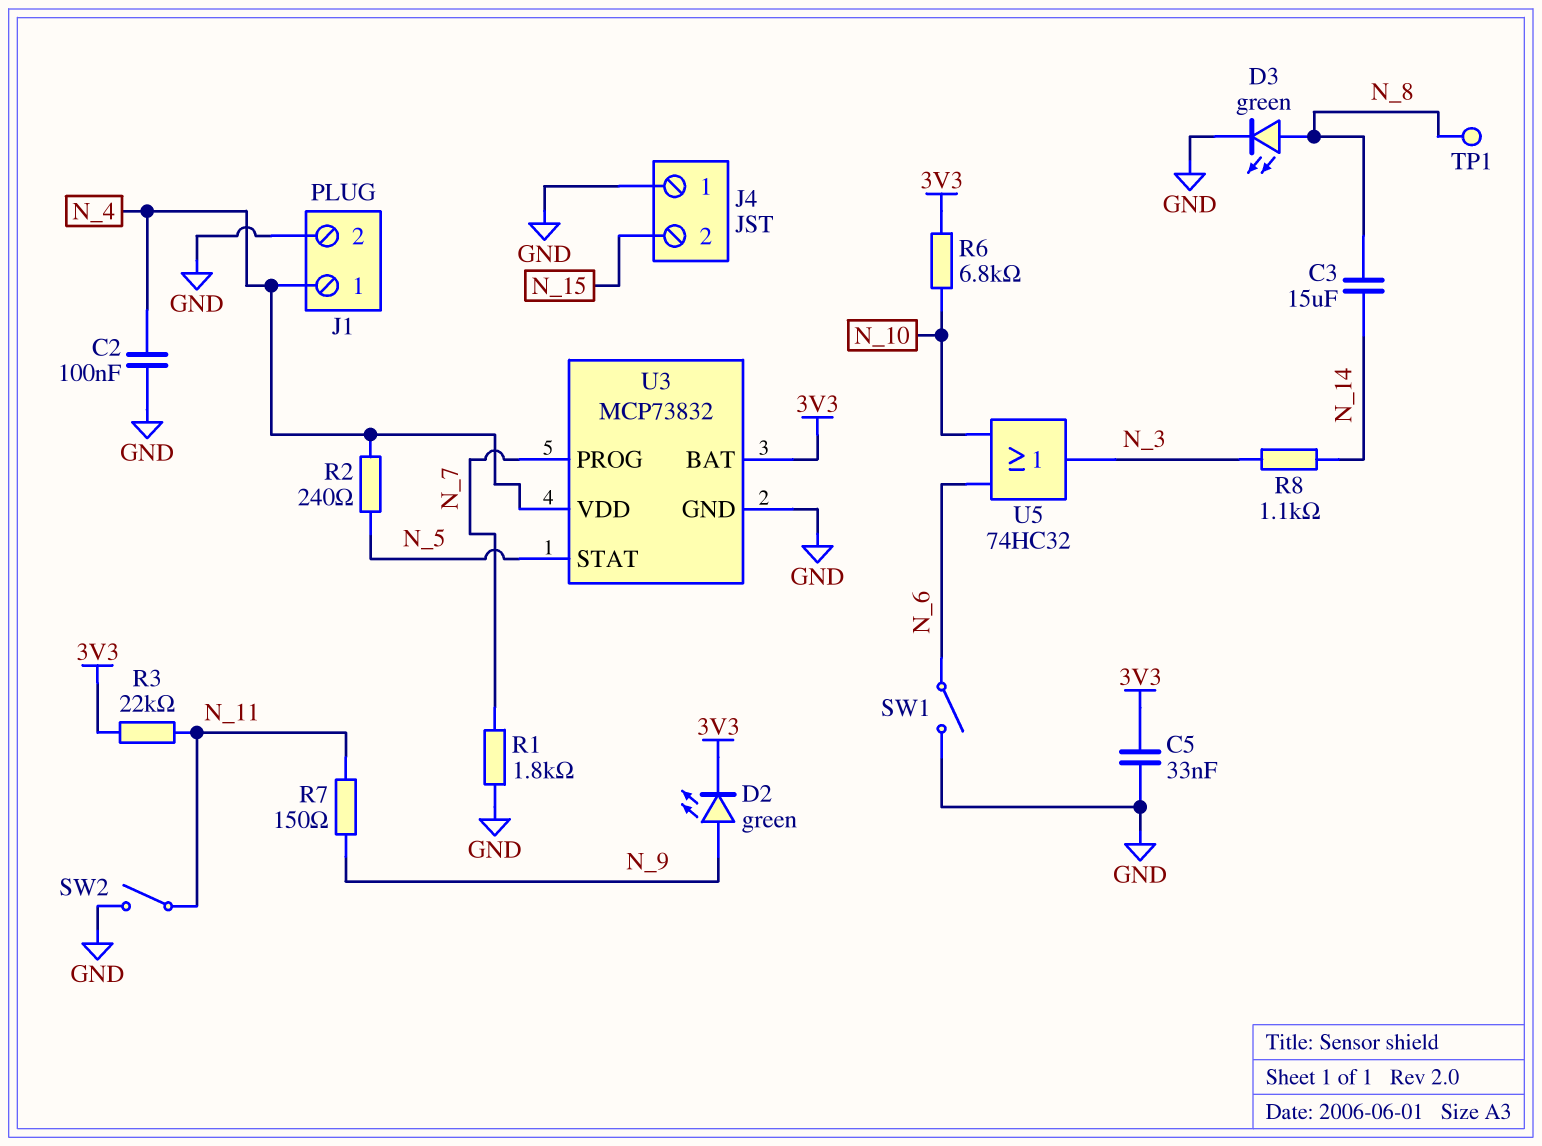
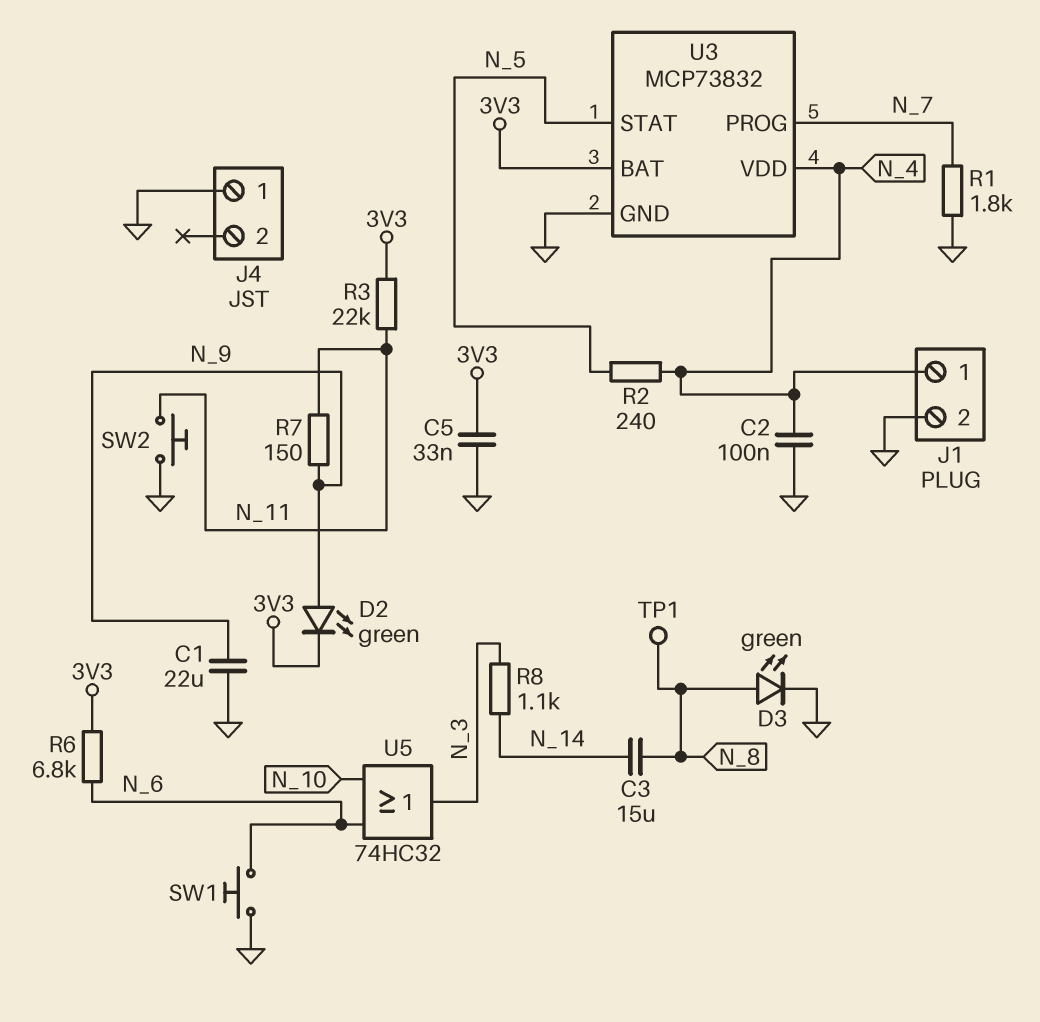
C1: none -> 22uF (GND, N_9)
J4 pin 2: N_15 -> none
R6: 6.8k (3V3, N_10) -> 6.8k (3V3, N_6)
SW1: switch (GND, N_6) -> button (GND, N_6)
SW2: switch (GND, N_11) -> button (GND, N_11)

